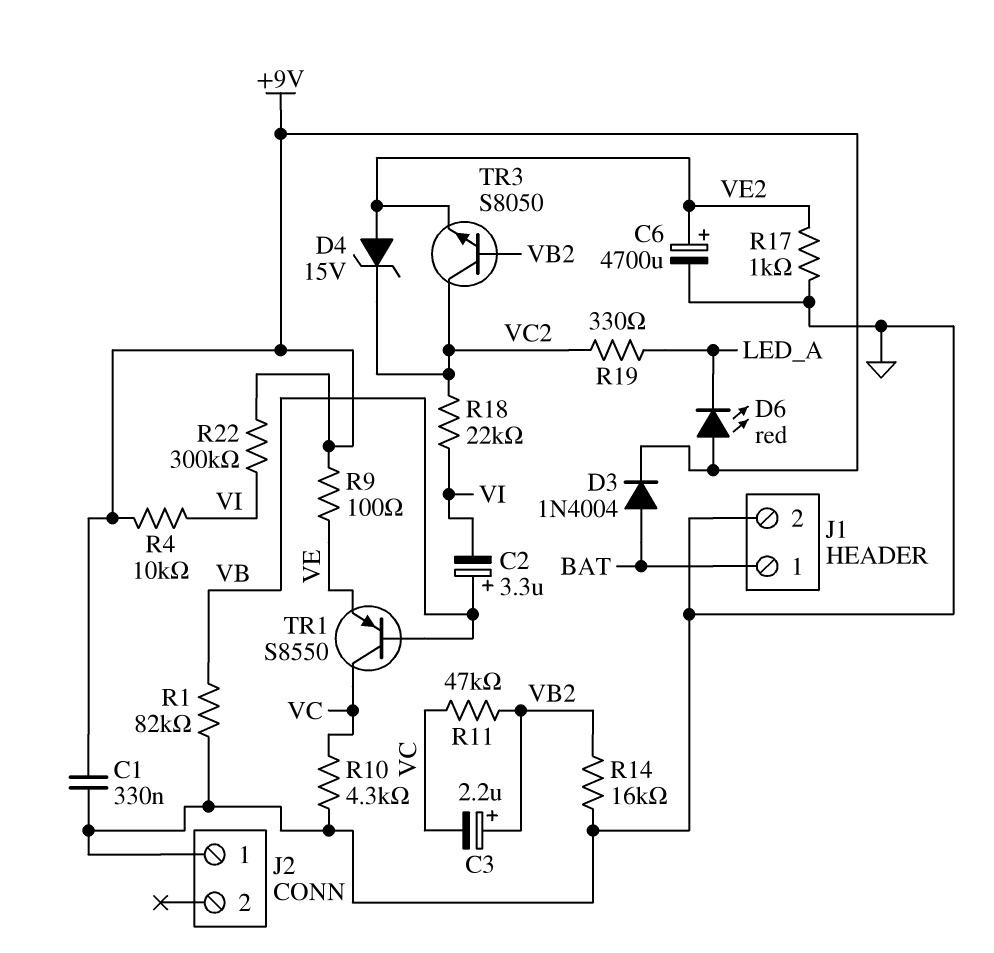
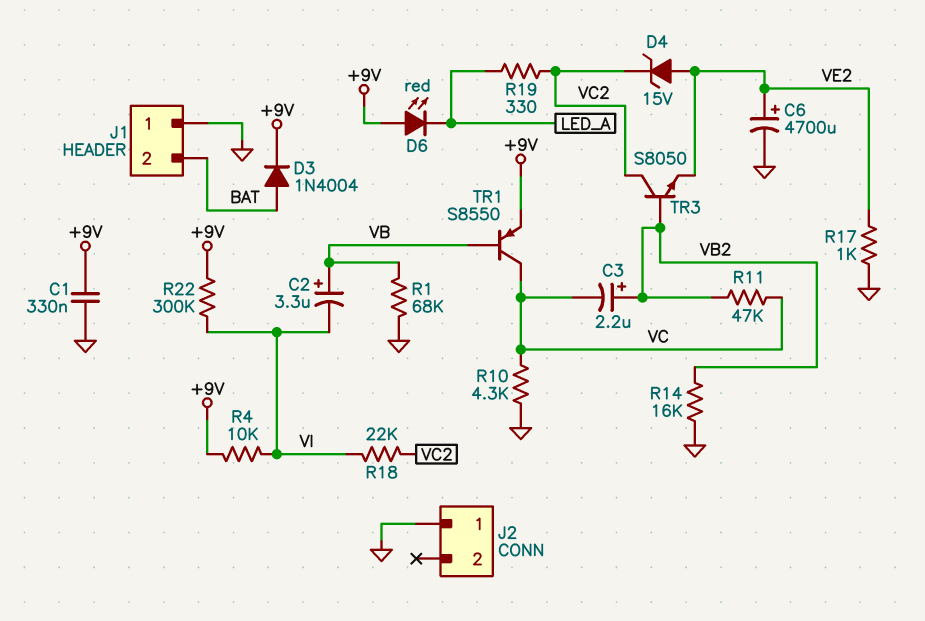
J1 pin 1: BAT -> GND
J1 pin 2: GND -> BAT
R1: 82k (GND, VB) -> 68k (GND, VB)
R9: 100 (+9V, VE) -> none
TR1: PNP S8550 (B VB, C VC, E VE) -> PNP S8550 (B VB, C VC, E +9V)

